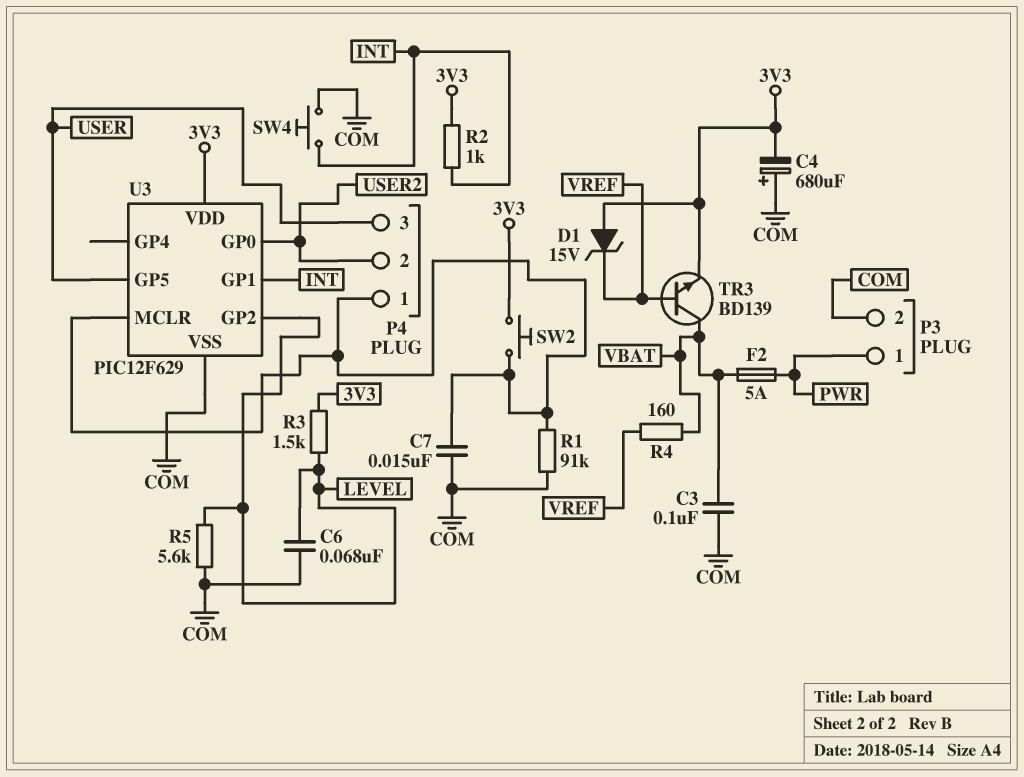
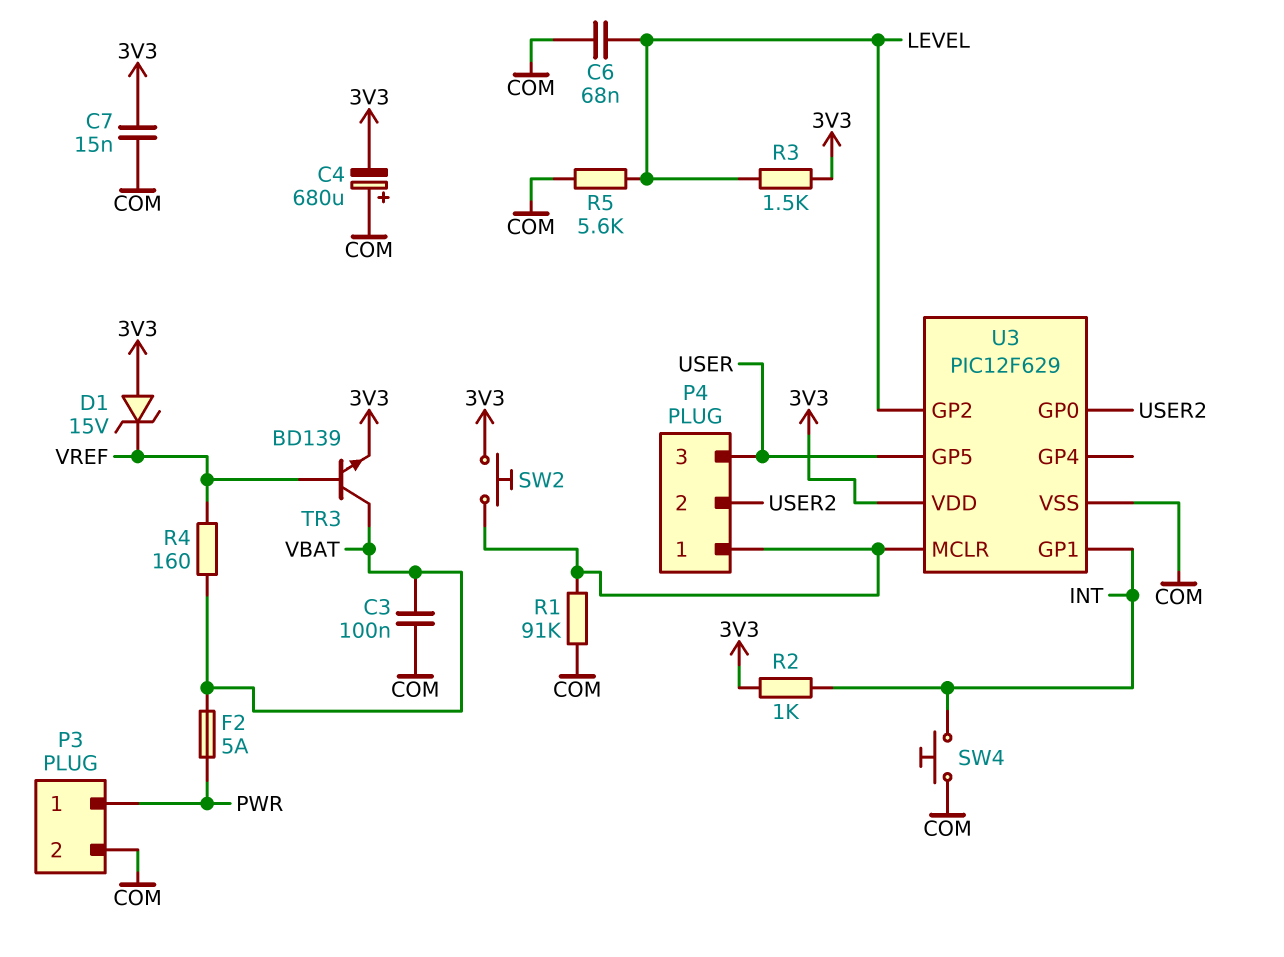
C7: 15nF (COM, P4/1) -> 15nF (3V3, COM)

